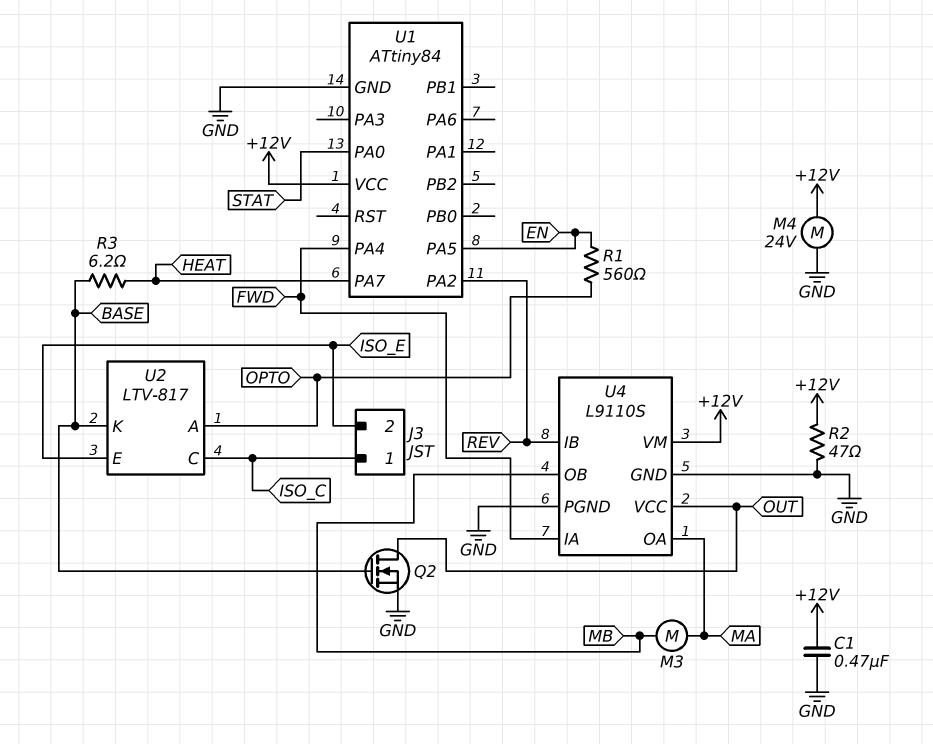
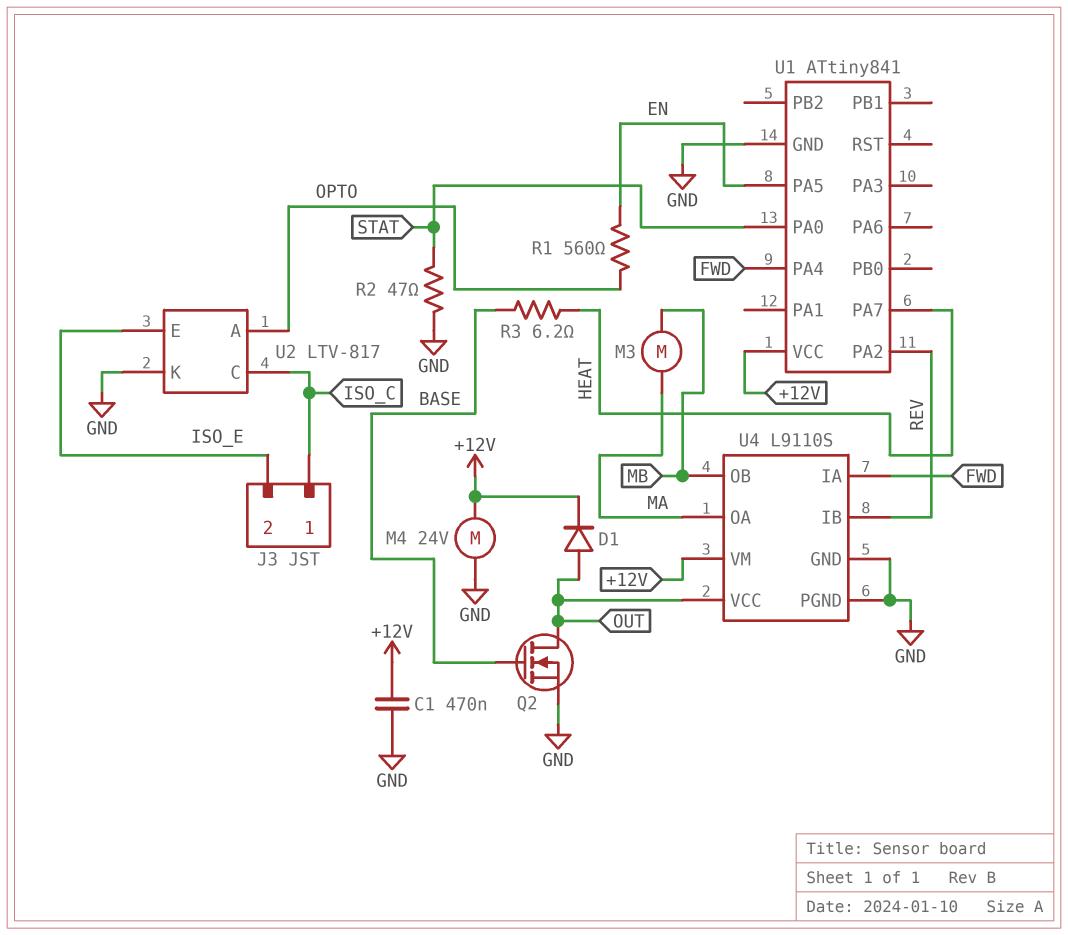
D1: none -> diode (A OUT, K +12V)
R2: 47 (+12V, GND) -> 47 (GND, STAT)
U1: ATtiny84 -> ATtiny841
U2 pin K: BASE -> GND

